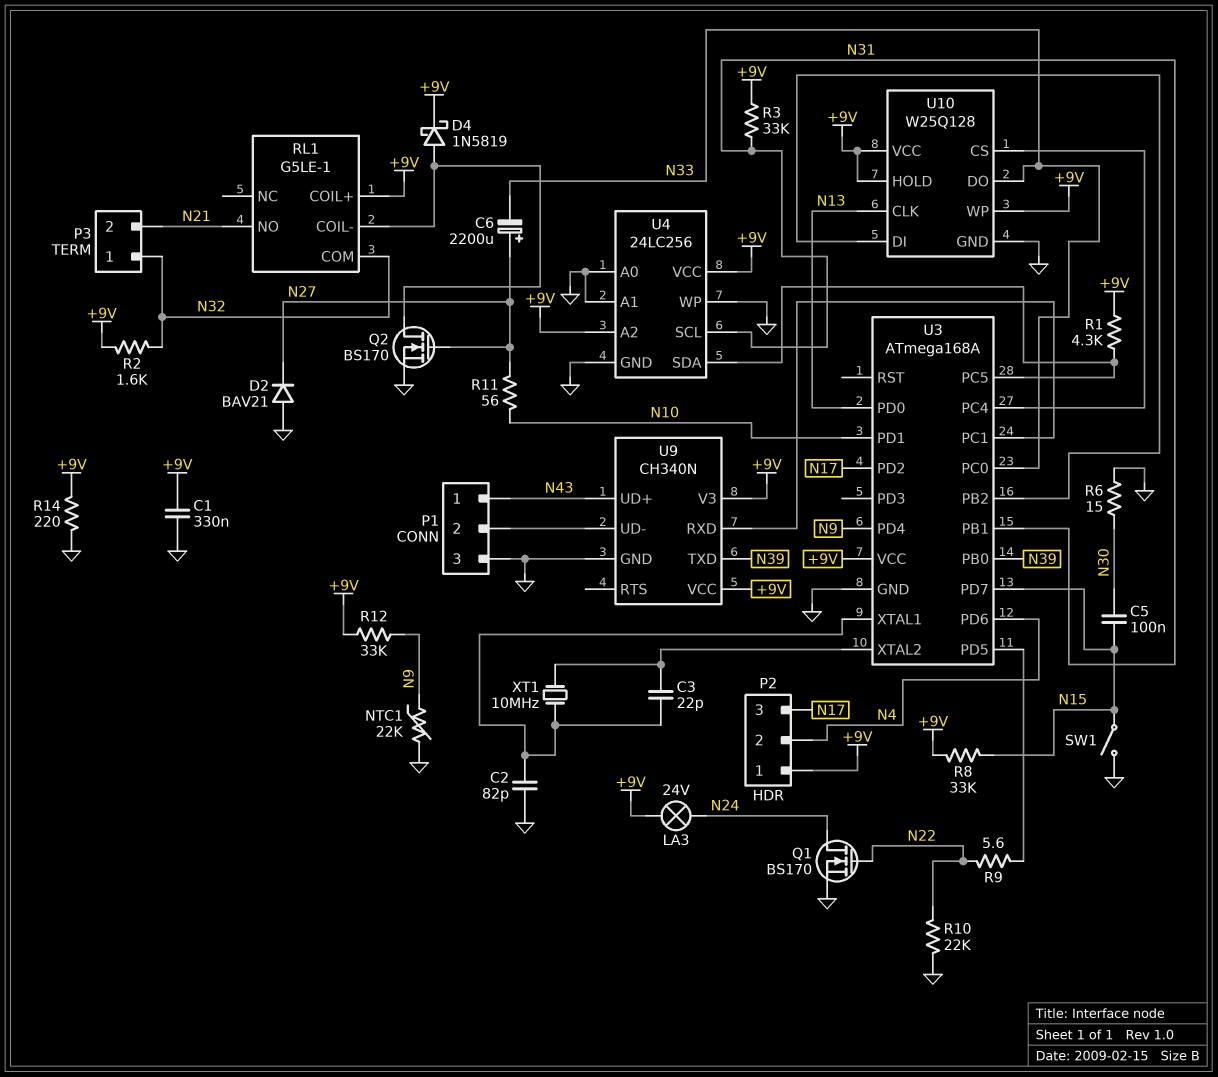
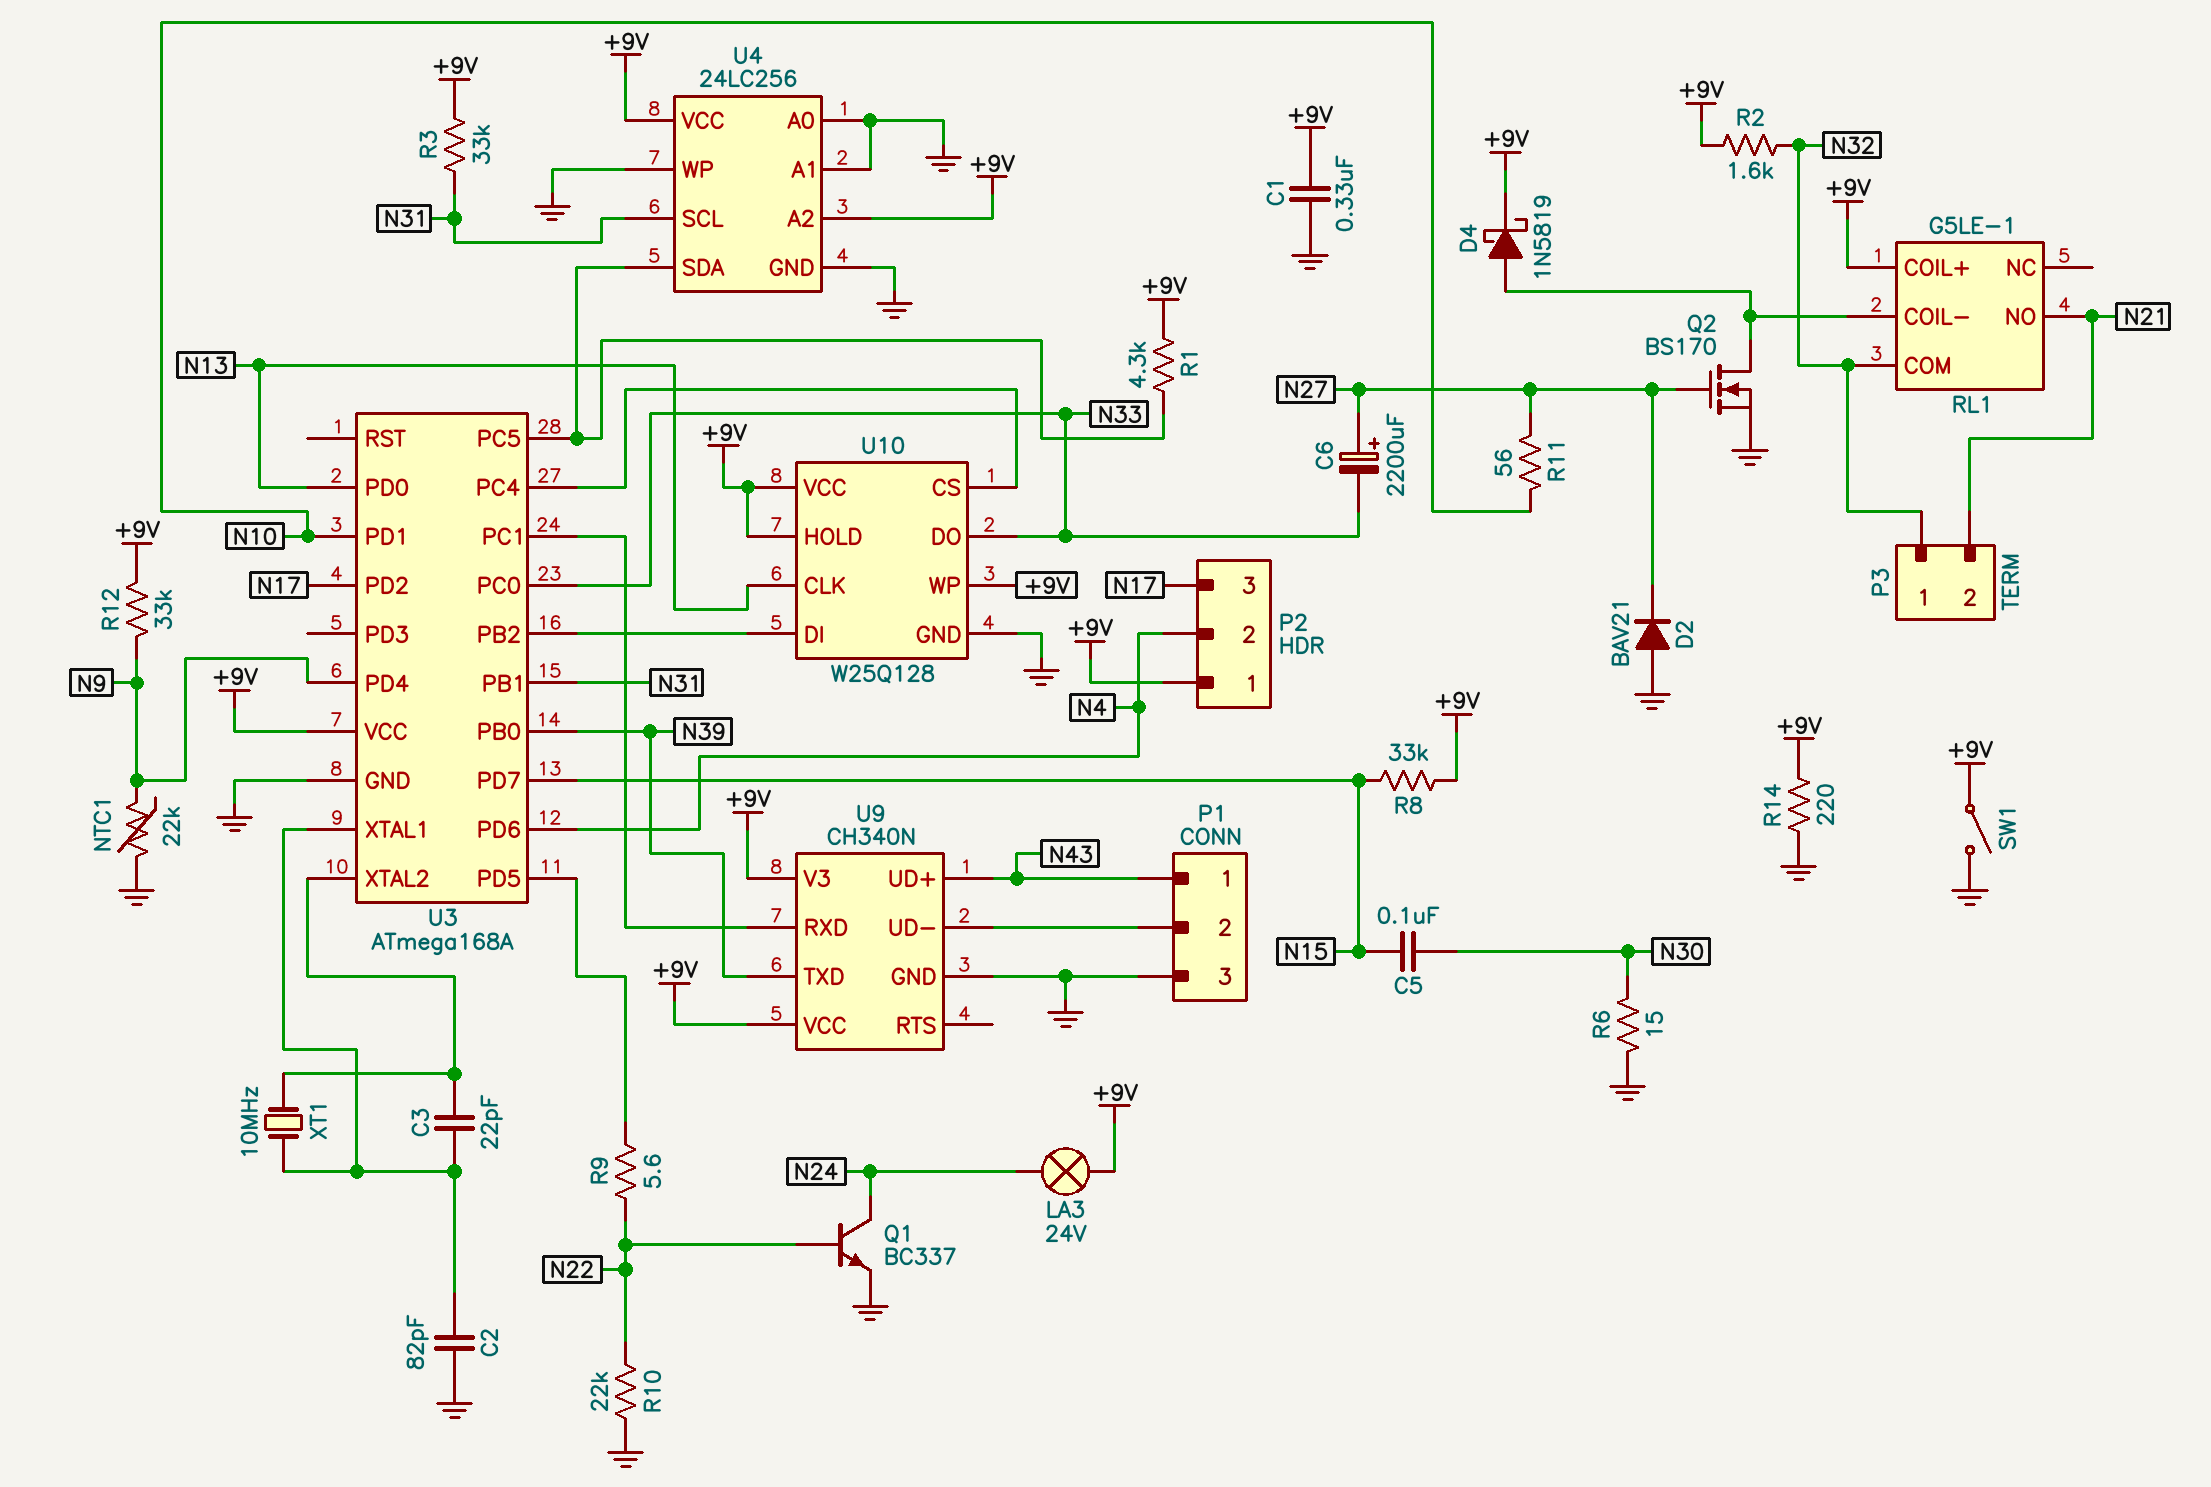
Q1: NMOS BS170 (G N22, D N24, S GND) -> NPN BC337 (B N22, C N24, E GND)
SW1: switch (GND, N15) -> switch (+9V, GND)

